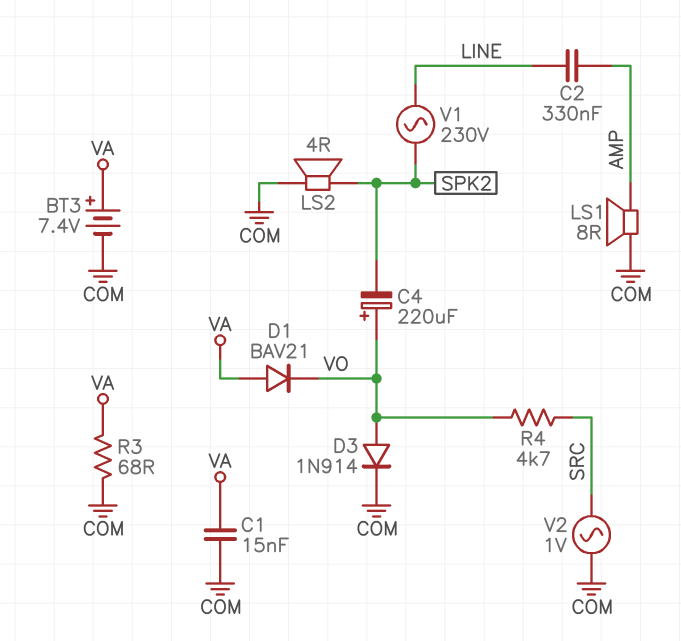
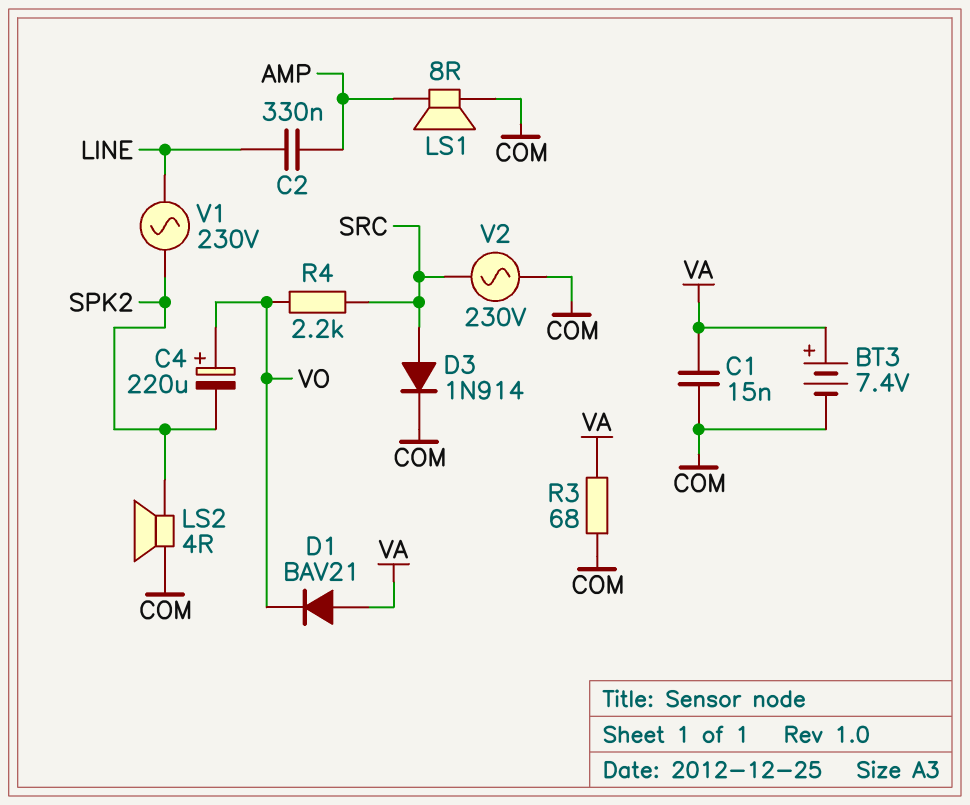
D3: diode 1N914 (A VO, K COM) -> diode 1N914 (A SRC, K COM)
R4: 4.7k (SRC, VO) -> 2.2k (SRC, VO)
V2: AC 1V (COM, SRC) -> AC 230V (COM, SRC)

